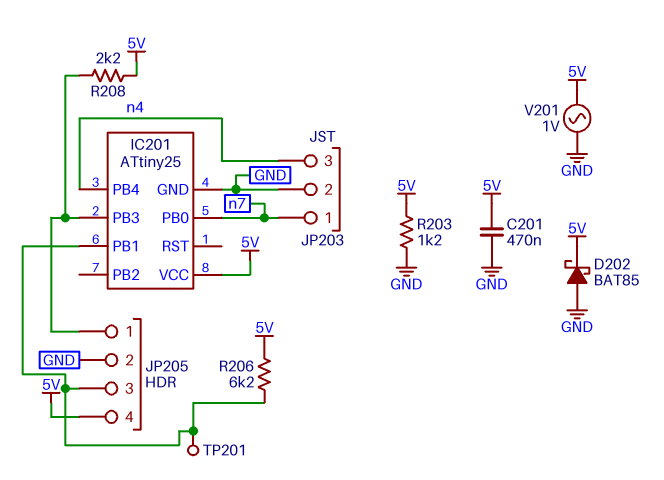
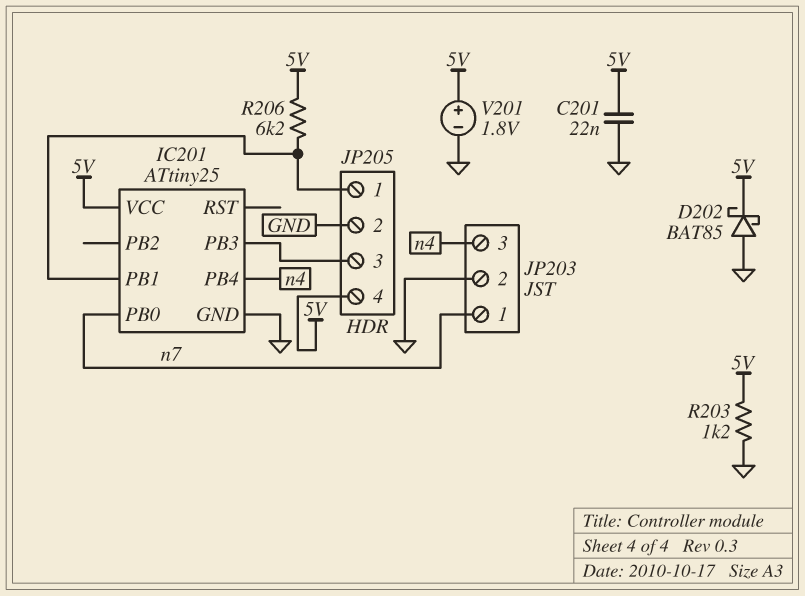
C201: 470nF (5V, GND) -> 22nF (5V, GND)
JP205 pin 1: IC201/PB3 -> IC201/PB1
JP205 pin 3: IC201/PB1 -> IC201/PB3
R208: 2.2k (5V, IC201/PB3) -> none
TP201: test point (IC201/PB1) -> none
V201: AC 1V (5V, GND) -> 1.8V (plus 5V, minus GND)

